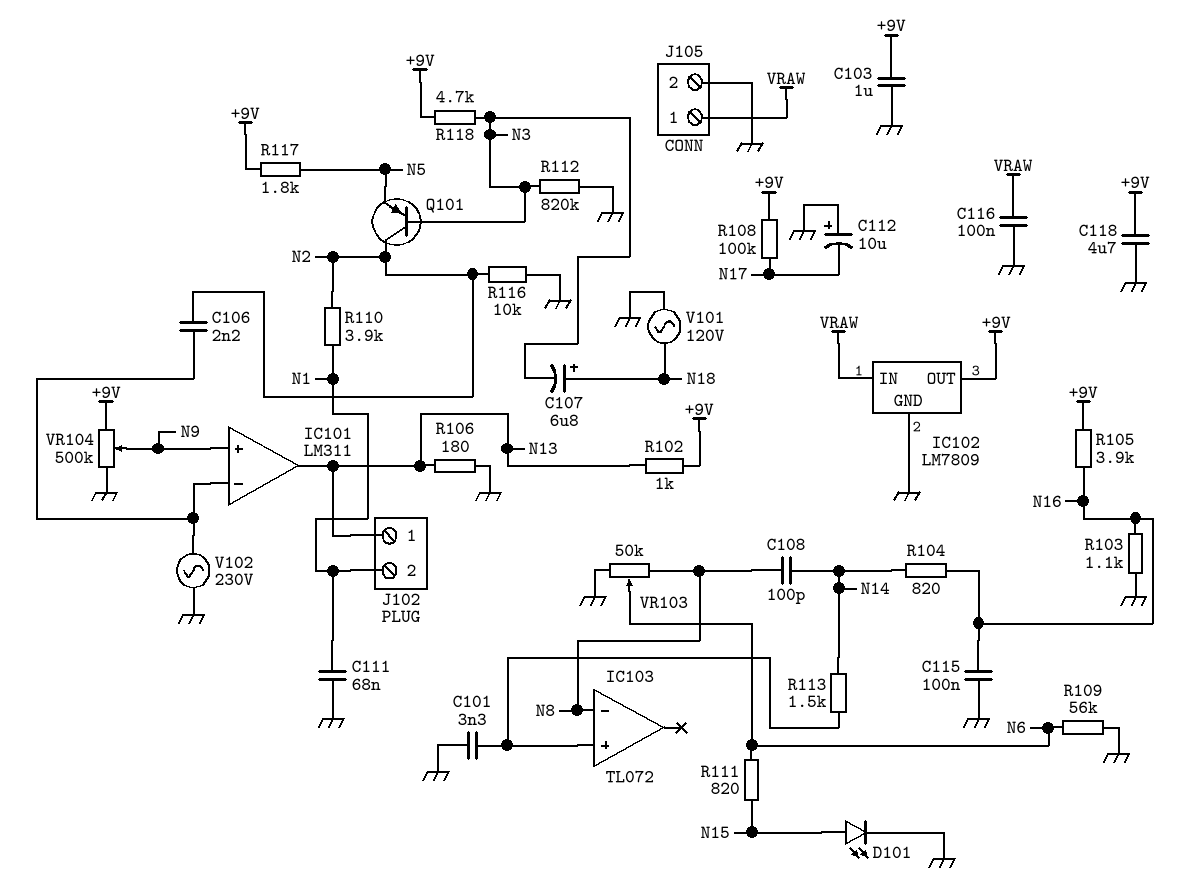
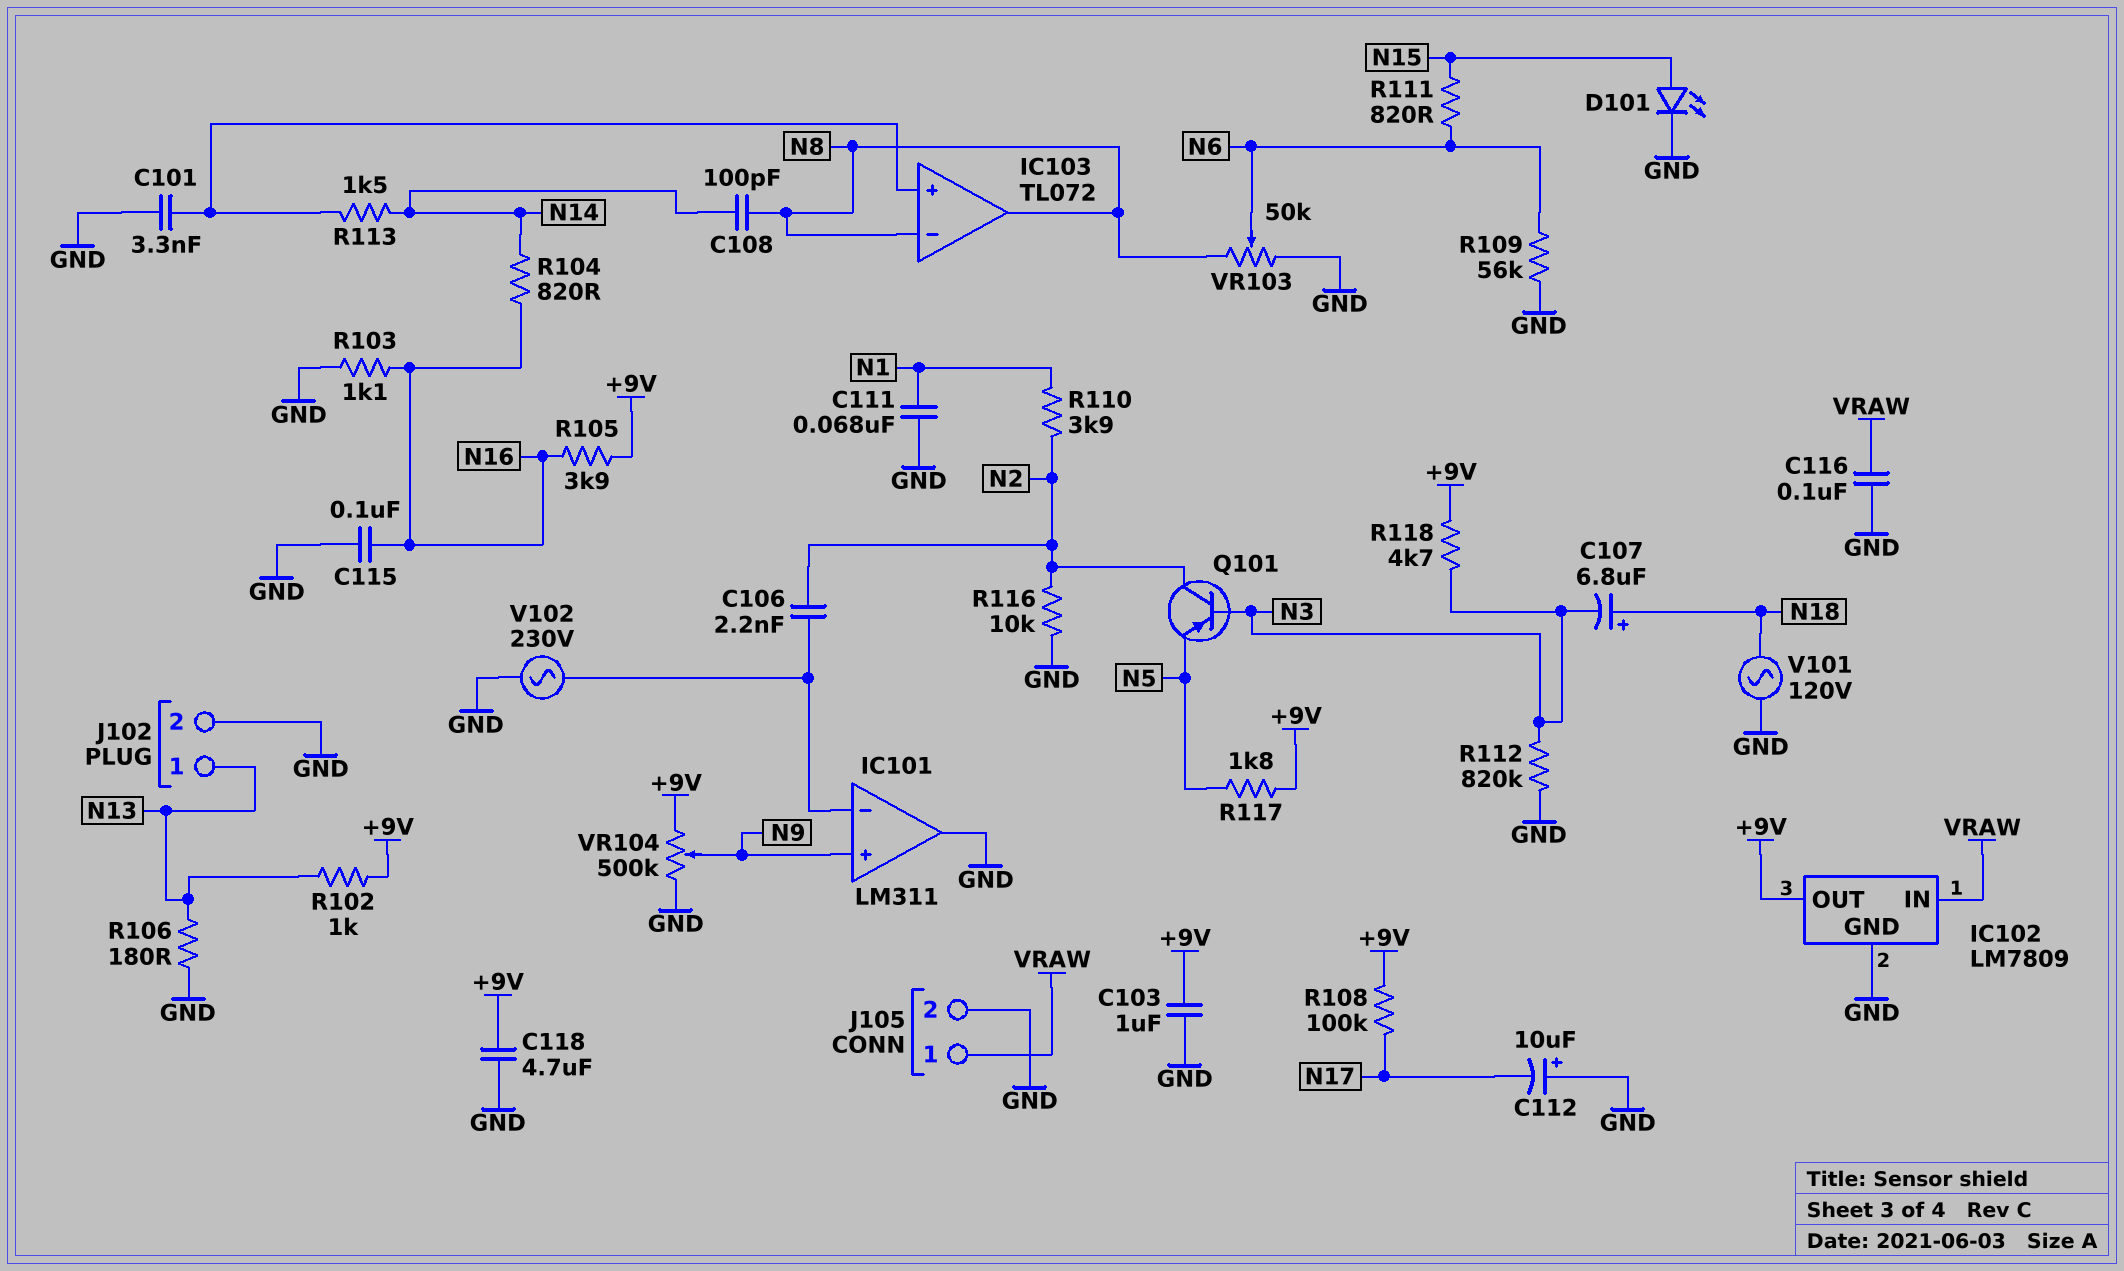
IC101 pin out: N13 -> GND
IC103 pin out: none -> N8
J102 pin 2: N1 -> GND

